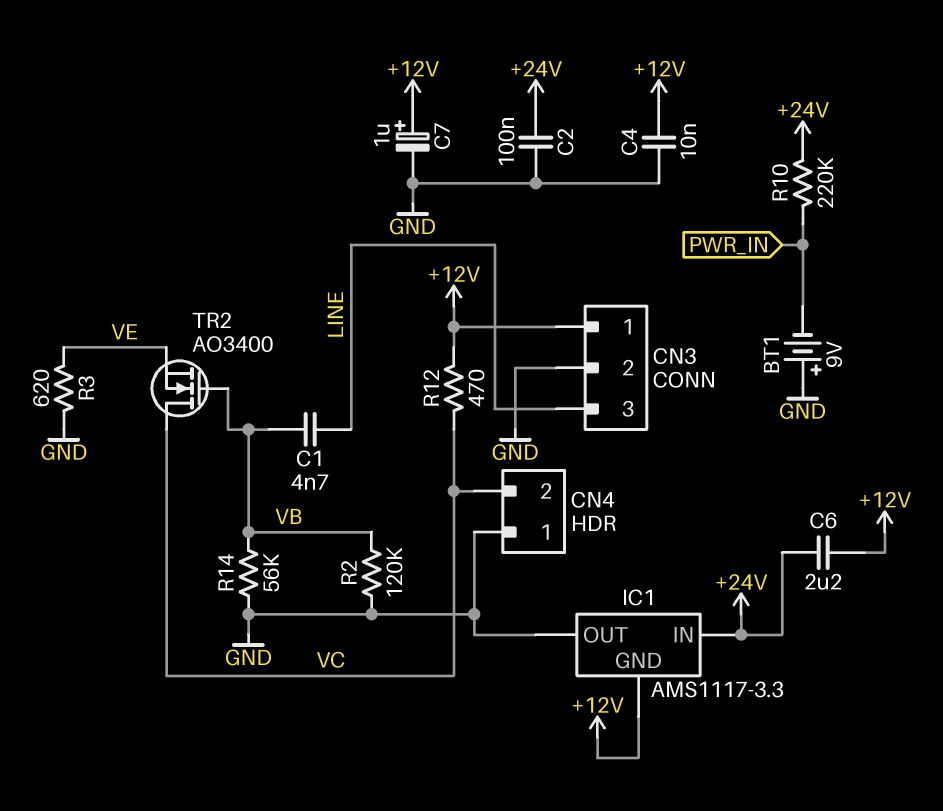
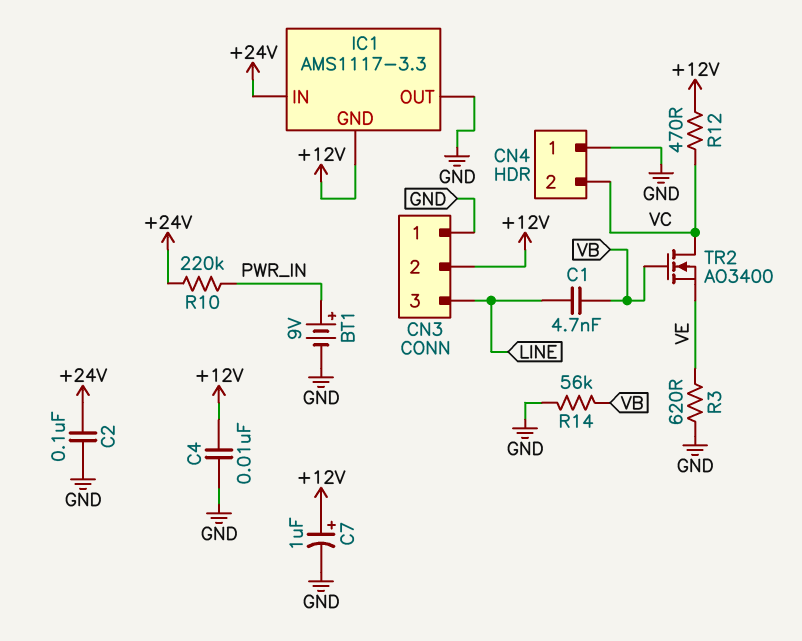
BT1: 9V (plus GND, minus PWR_IN) -> 9V (plus PWR_IN, minus GND)
C6: 2.2uF (+12V, +24V) -> none
CN3 pin 1: +12V -> GND
CN3 pin 2: GND -> +12V
R2: 120k (GND, VB) -> none

